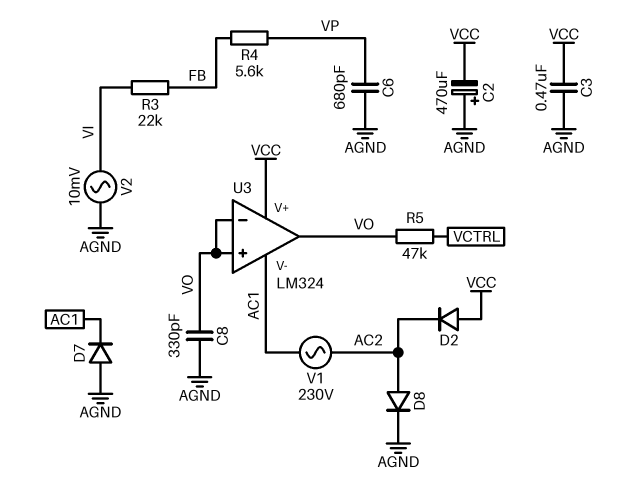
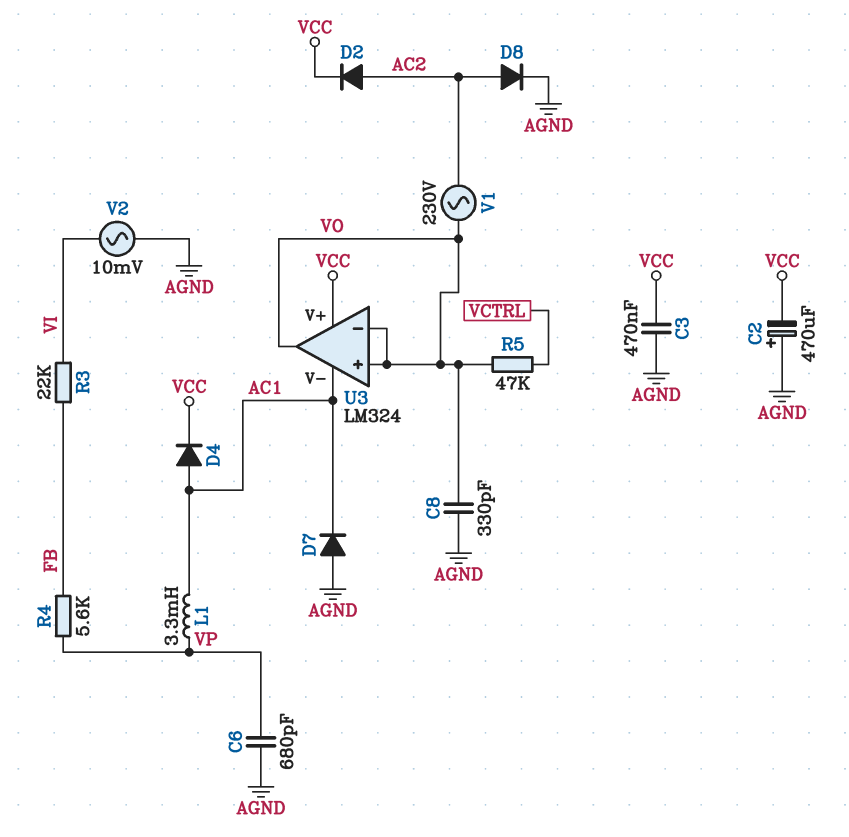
D2: diode (A VCC, K AC2) -> diode (A AC2, K VCC)
D4: none -> diode (A AC1, K VCC)
L1: none -> 3.3mH (AC1, VP)
V1: AC 230V (AC1, AC2) -> AC 230V (AC2, VO)

